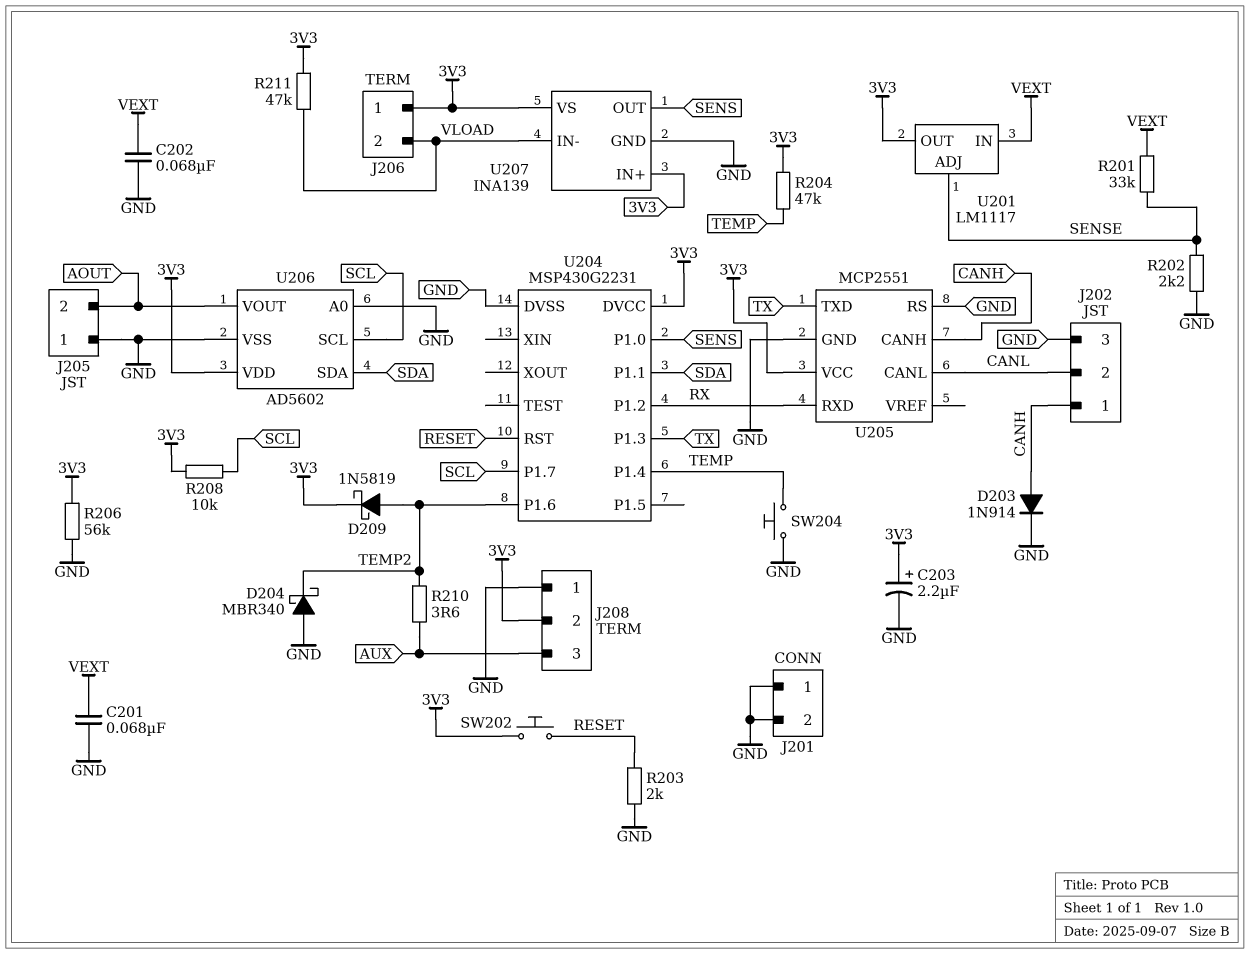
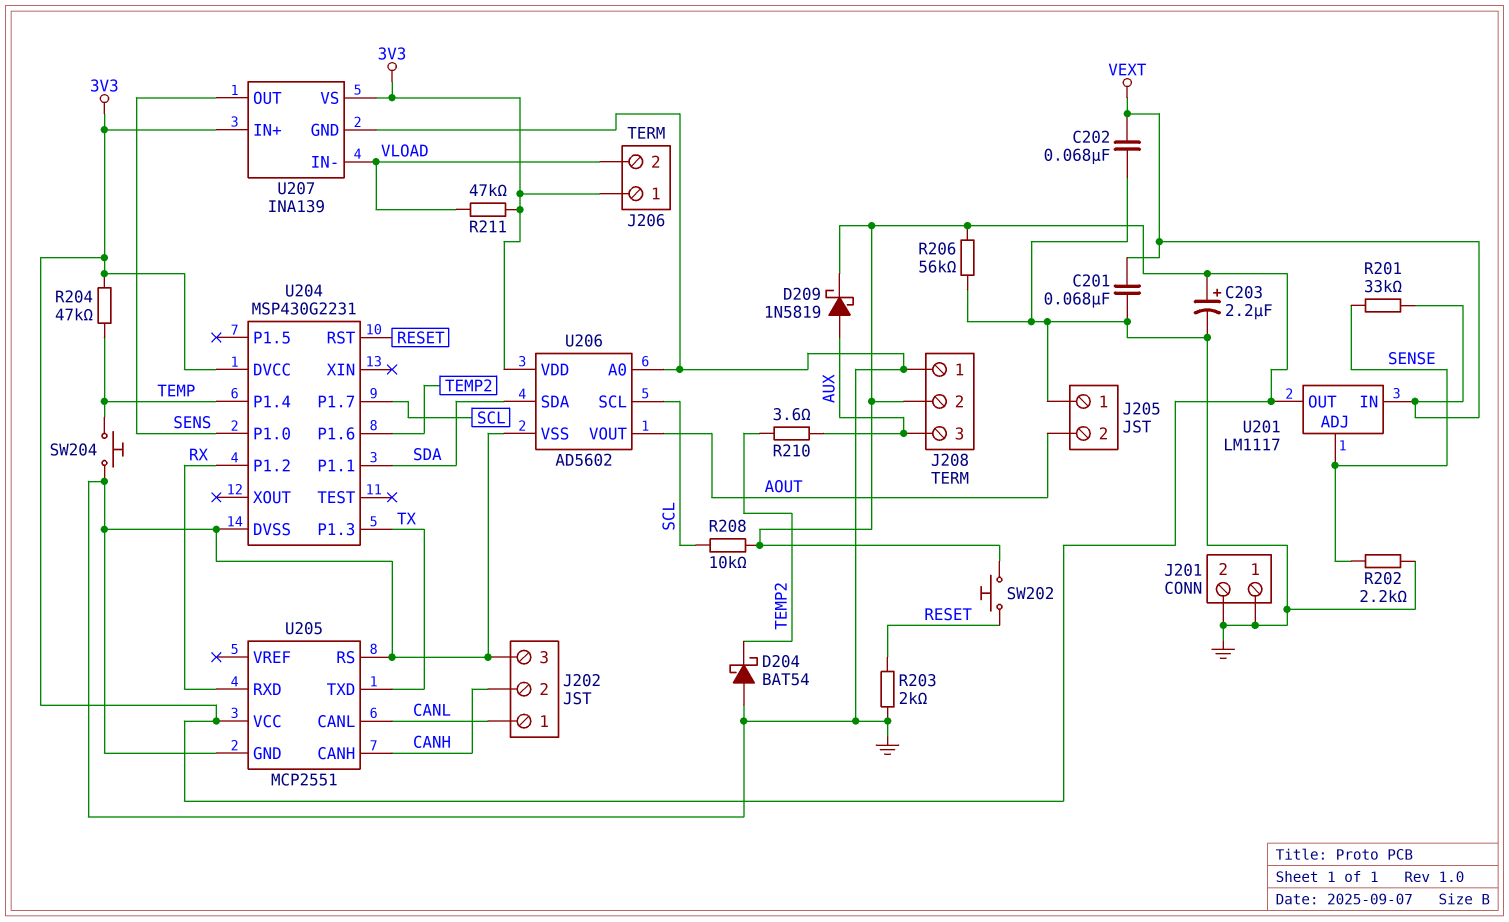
D203: diode 1N914 (A CANH, K GND) -> none
D204: schottky MBR340 (A GND, K TEMP2) -> schottky BAT54 (A GND, K TEMP2)
D209: schottky 1N5819 (A TEMP2, K 3V3) -> schottky 1N5819 (A AUX, K 3V3)
J202 pin 1: CANH -> CANL
J202 pin 2: CANL -> CANH

